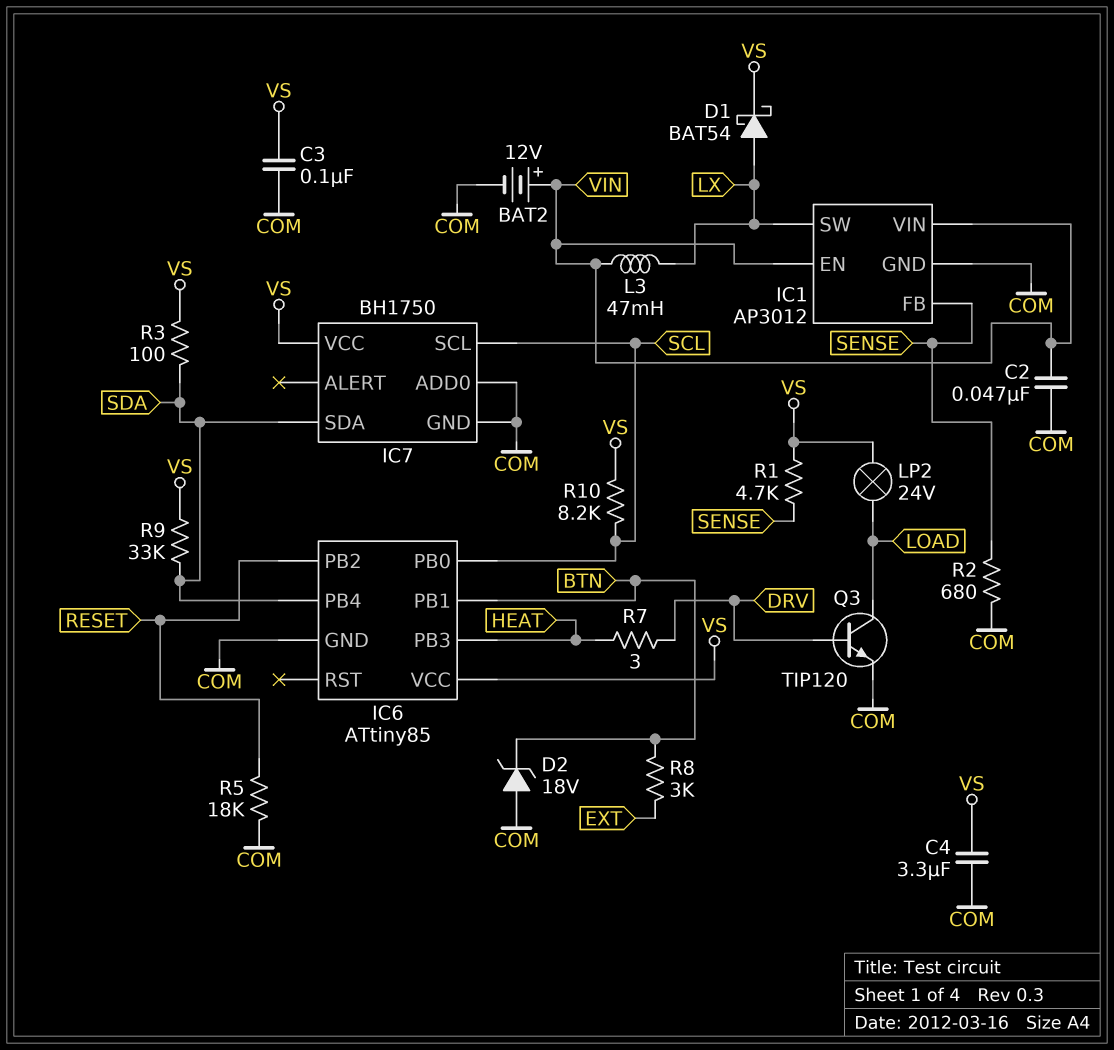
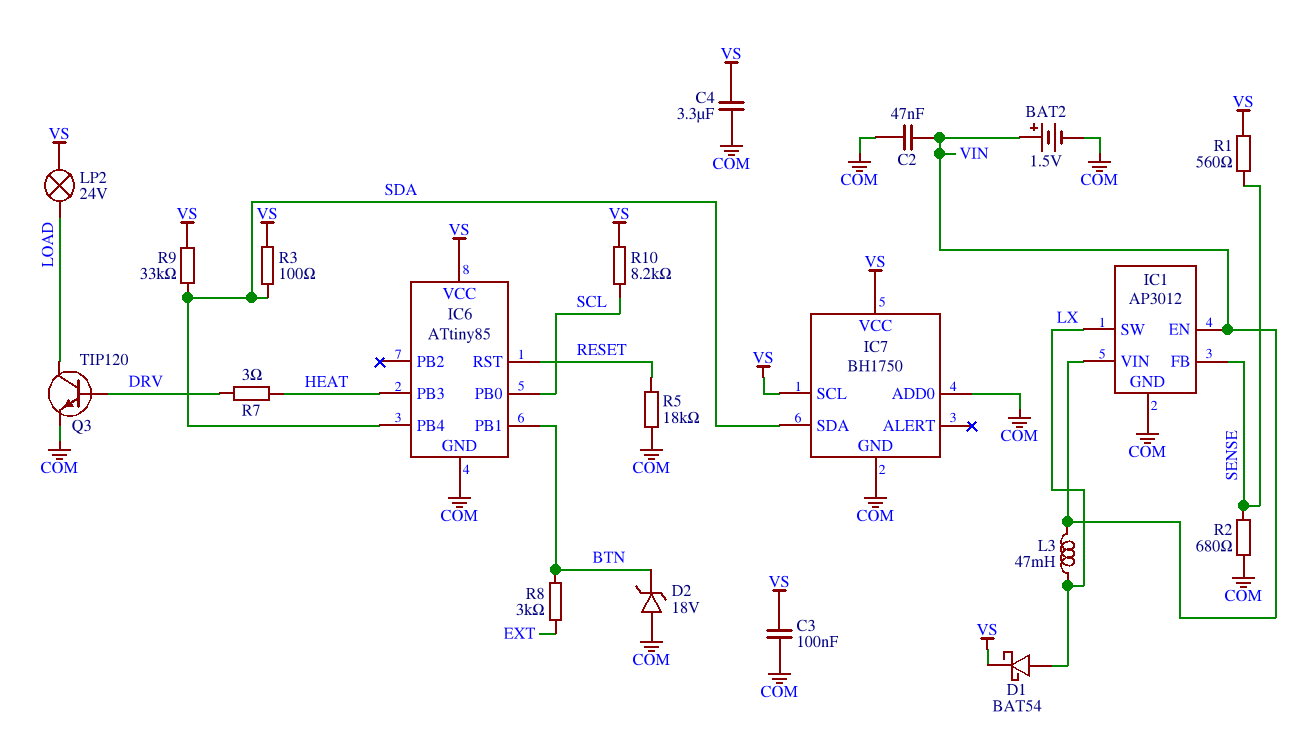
BAT2: 12V (plus VIN, minus COM) -> 1.5V (plus VIN, minus COM)
IC6 pin PB2: RESET -> none
IC6 pin RST: none -> RESET
IC7 pin SCL: SCL -> VS
R1: 4.7k (SENSE, VS) -> 560 (SENSE, VS)

